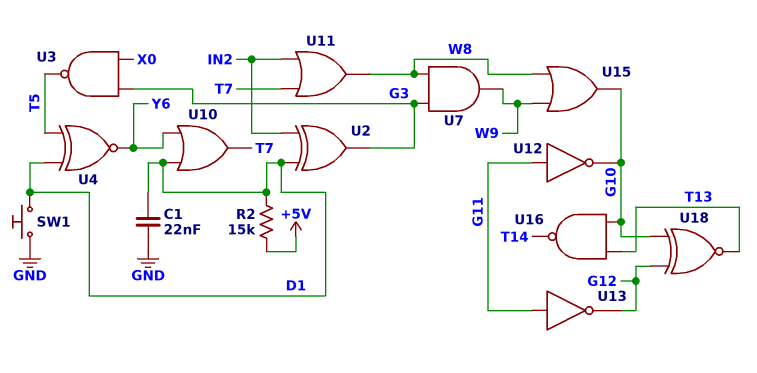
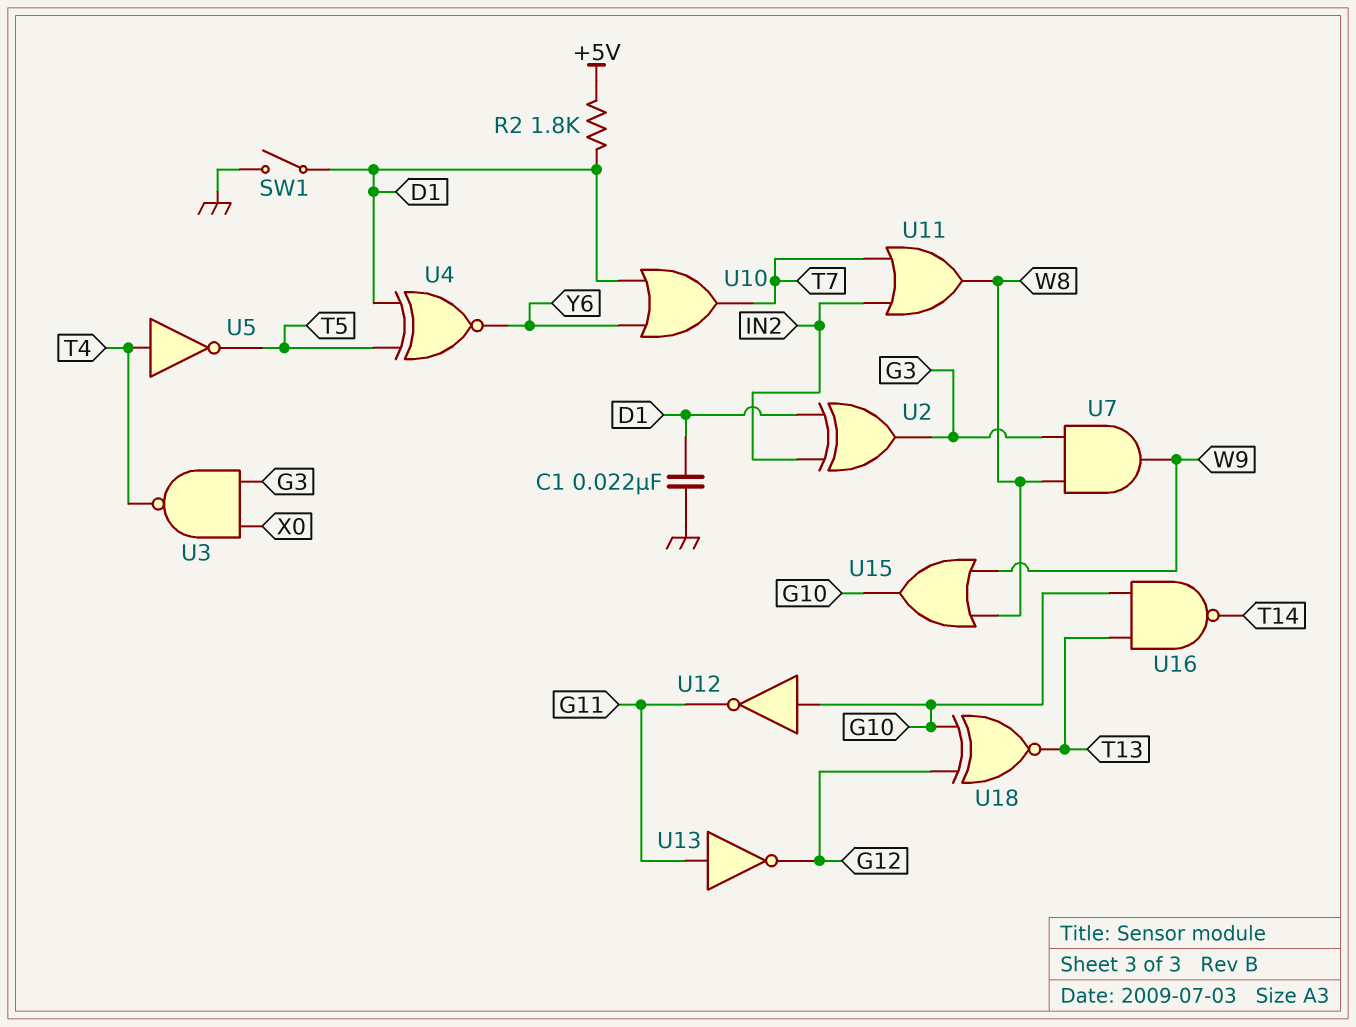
R2: 15k (+5V, D1) -> 1.8k (+5V, D1)
SW1: button (D1, GND) -> switch (D1, GND)
U3: NAND (in G3, in X0, out T5) -> NAND (in G3, in X0, out T4)
U5: none -> NOT (in T4, out T5)
U12: NOT (in G11, out G10) -> NOT (in G10, out G11)

